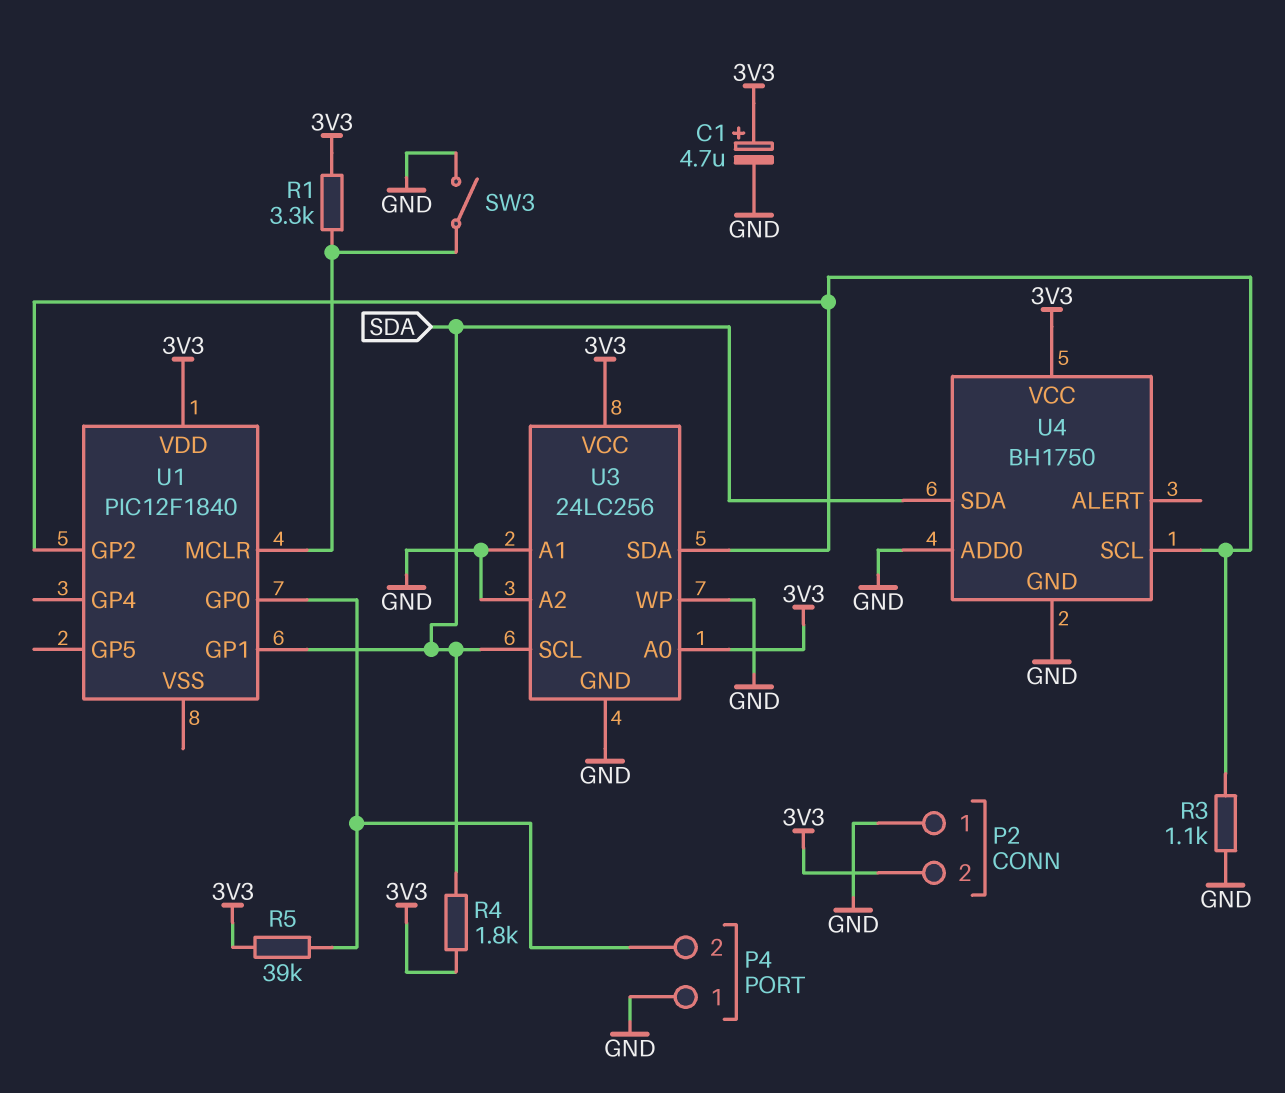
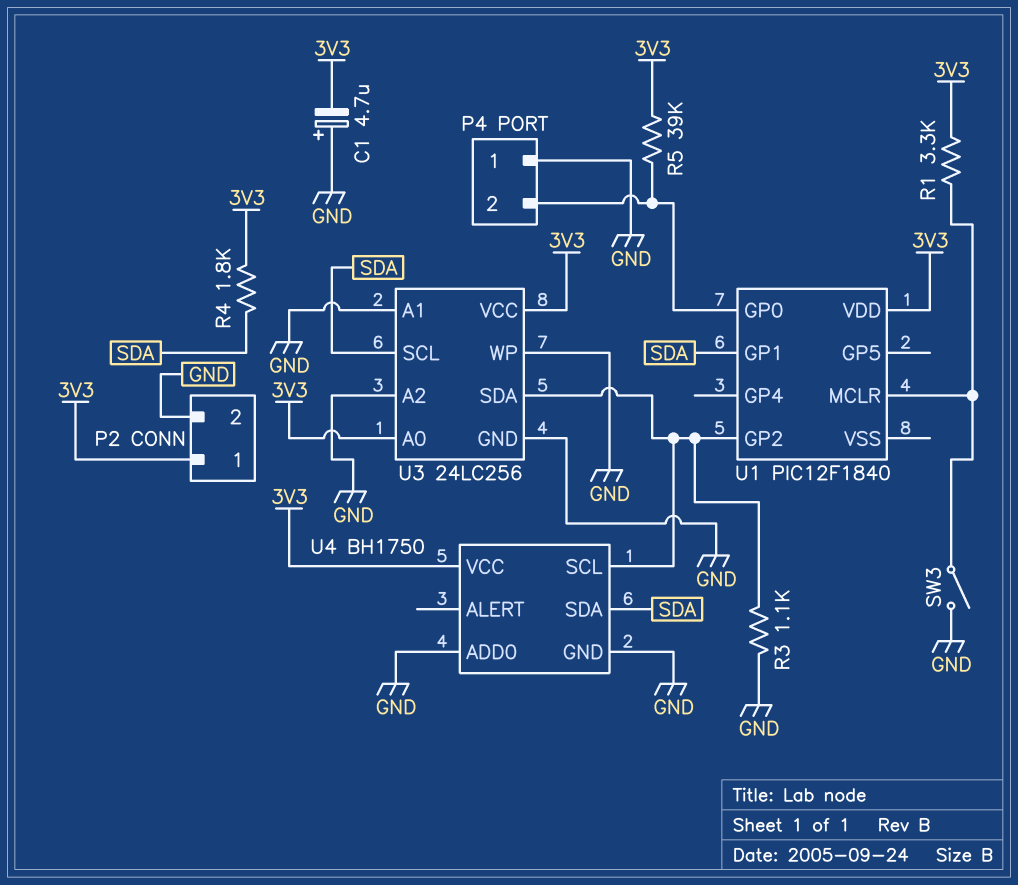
C1: 4.7uF (plus 3V3, minus GND) -> 4.7uF (plus GND, minus 3V3)
P2 pin 1: GND -> 3V3
P2 pin 2: 3V3 -> GND

